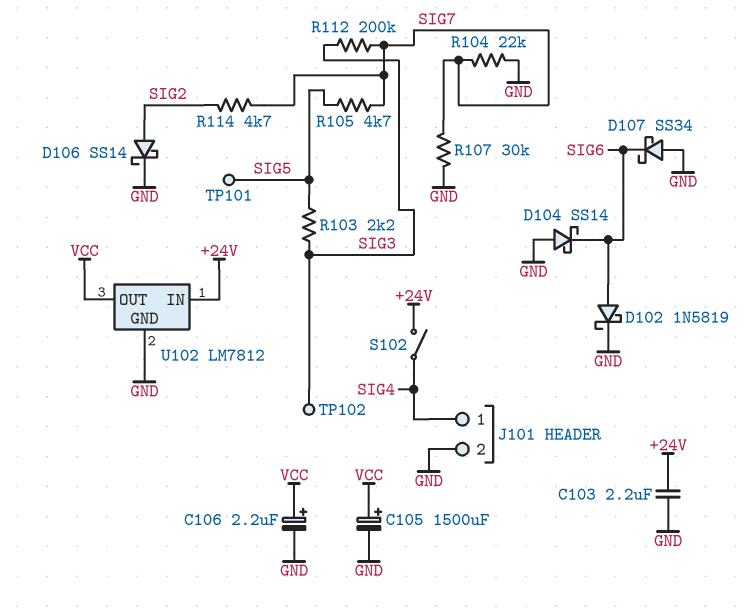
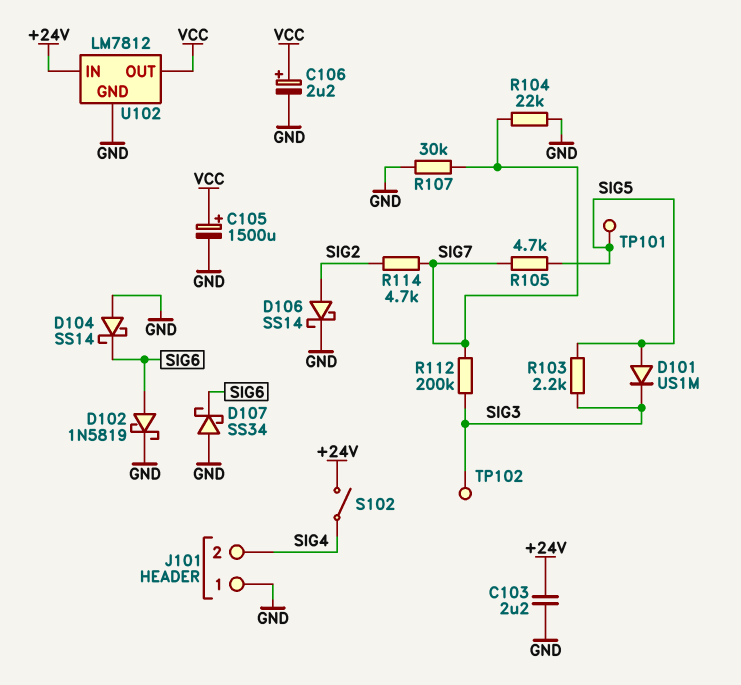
D101: none -> diode US1M (A SIG5, K SIG3)
J101 pin 1: SIG4 -> GND
J101 pin 2: GND -> SIG4

